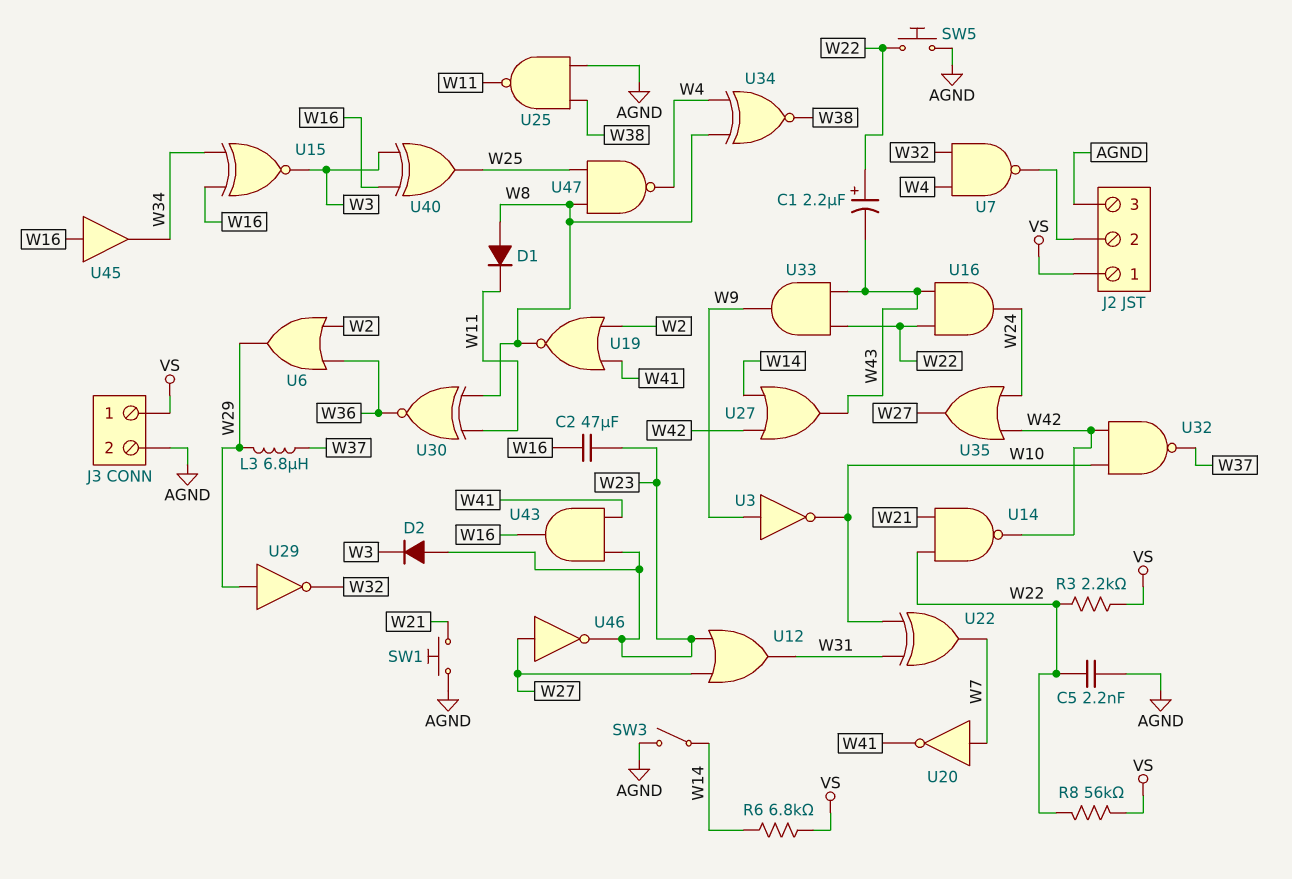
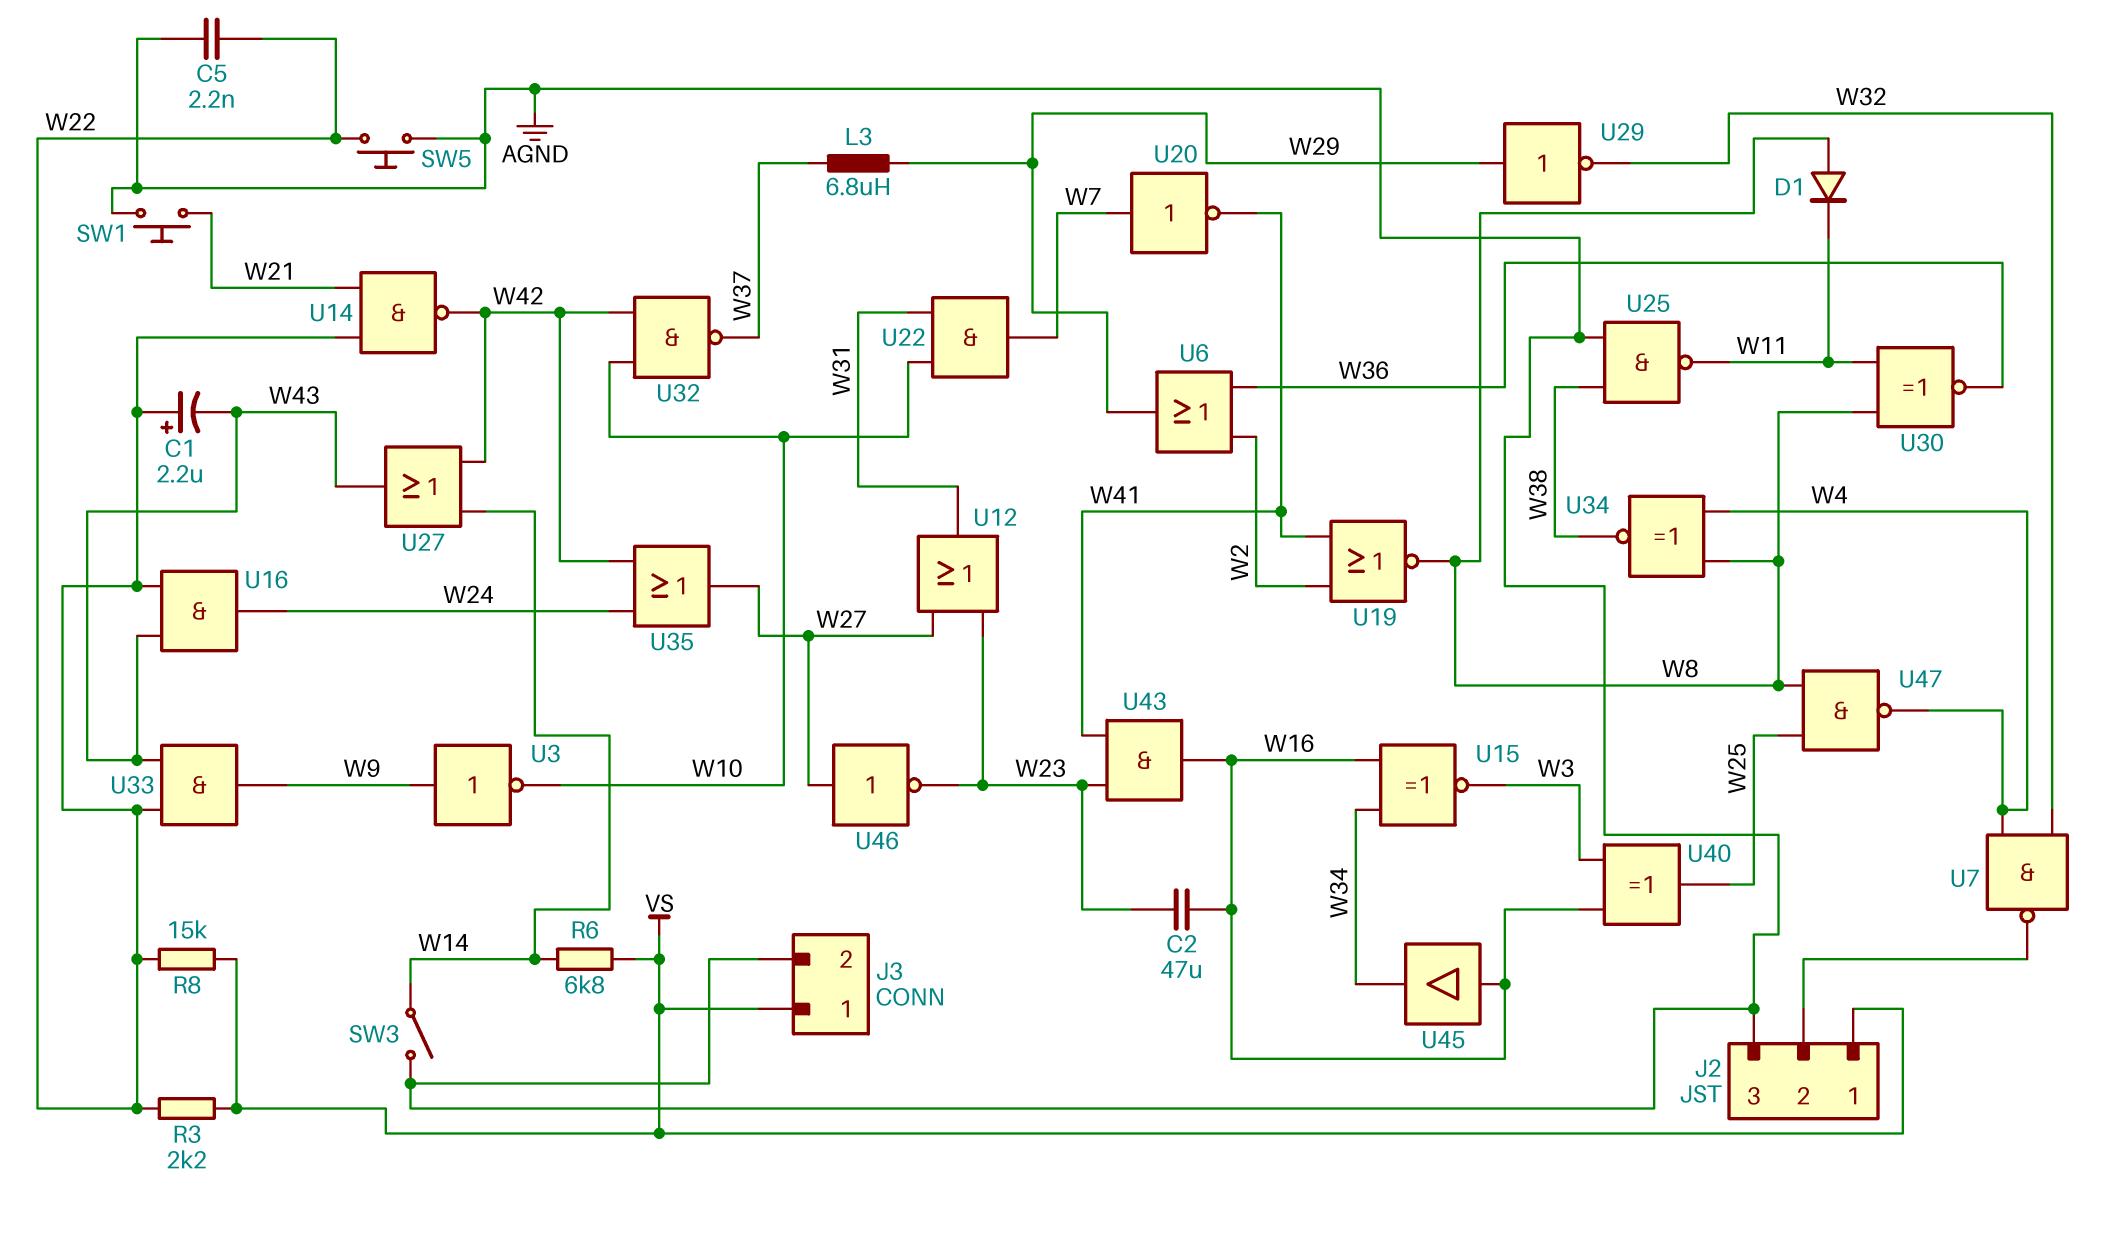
D2: diode (A W23, K W3) -> none
R8: 56k (VS, W22) -> 15k (VS, W22)
U22: XOR (in W10, in W31, out W7) -> AND (in W10, in W31, out W7)

